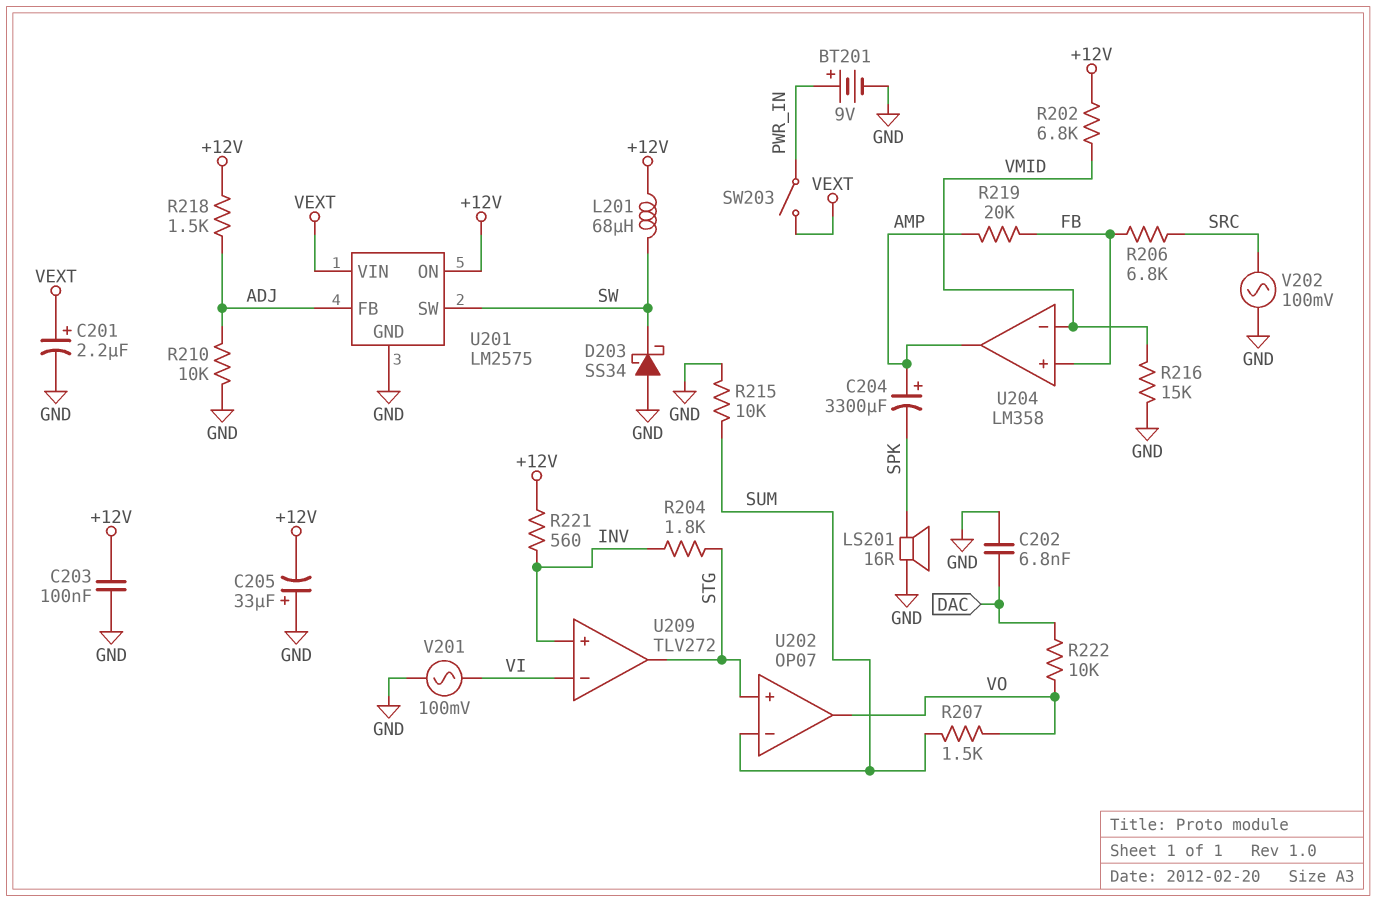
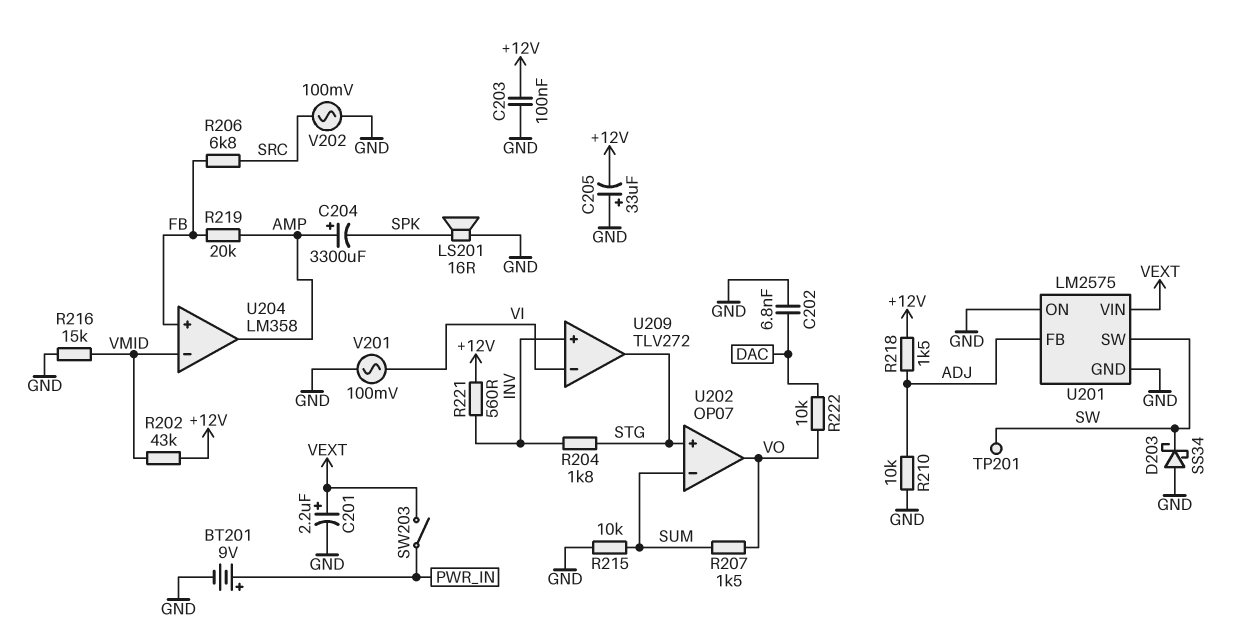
L201: 68uH (+12V, SW) -> none
R202: 6.8k (+12V, VMID) -> 43k (+12V, VMID)
TP201: none -> test point (SW)
U201 pin ON: +12V -> GND

